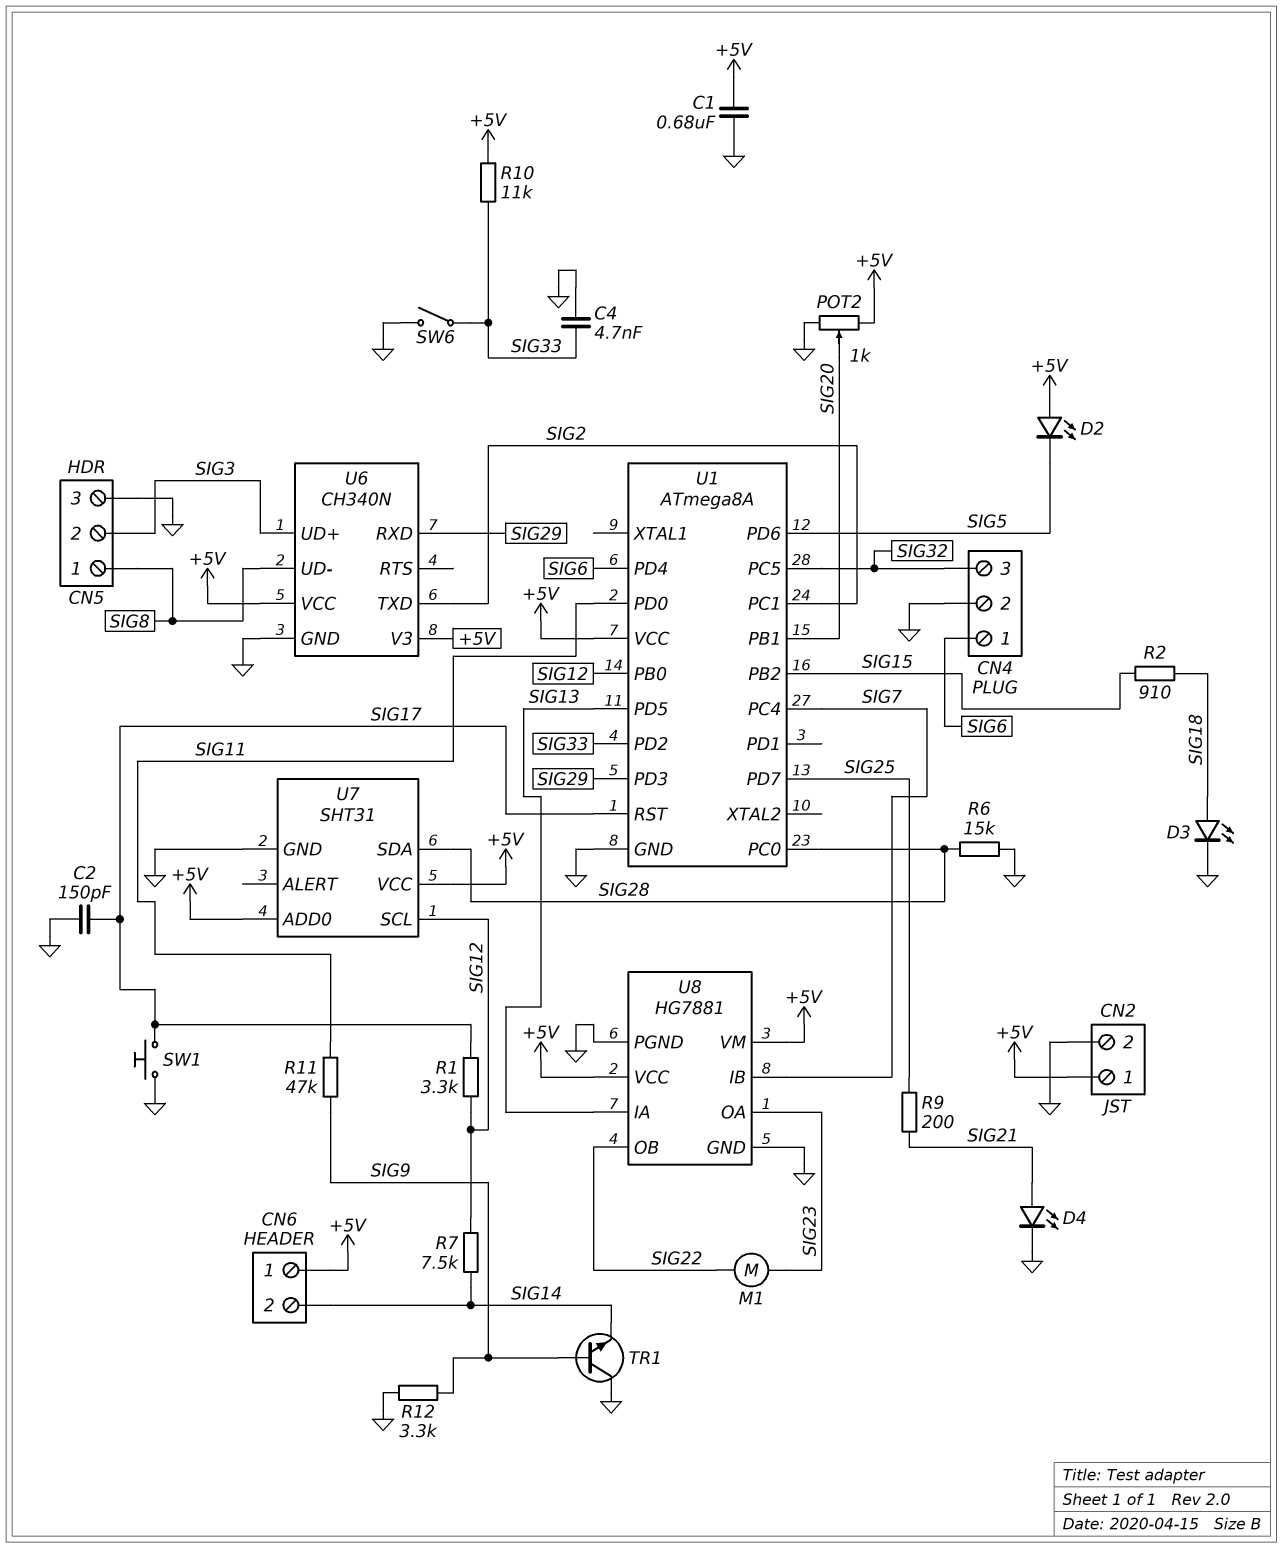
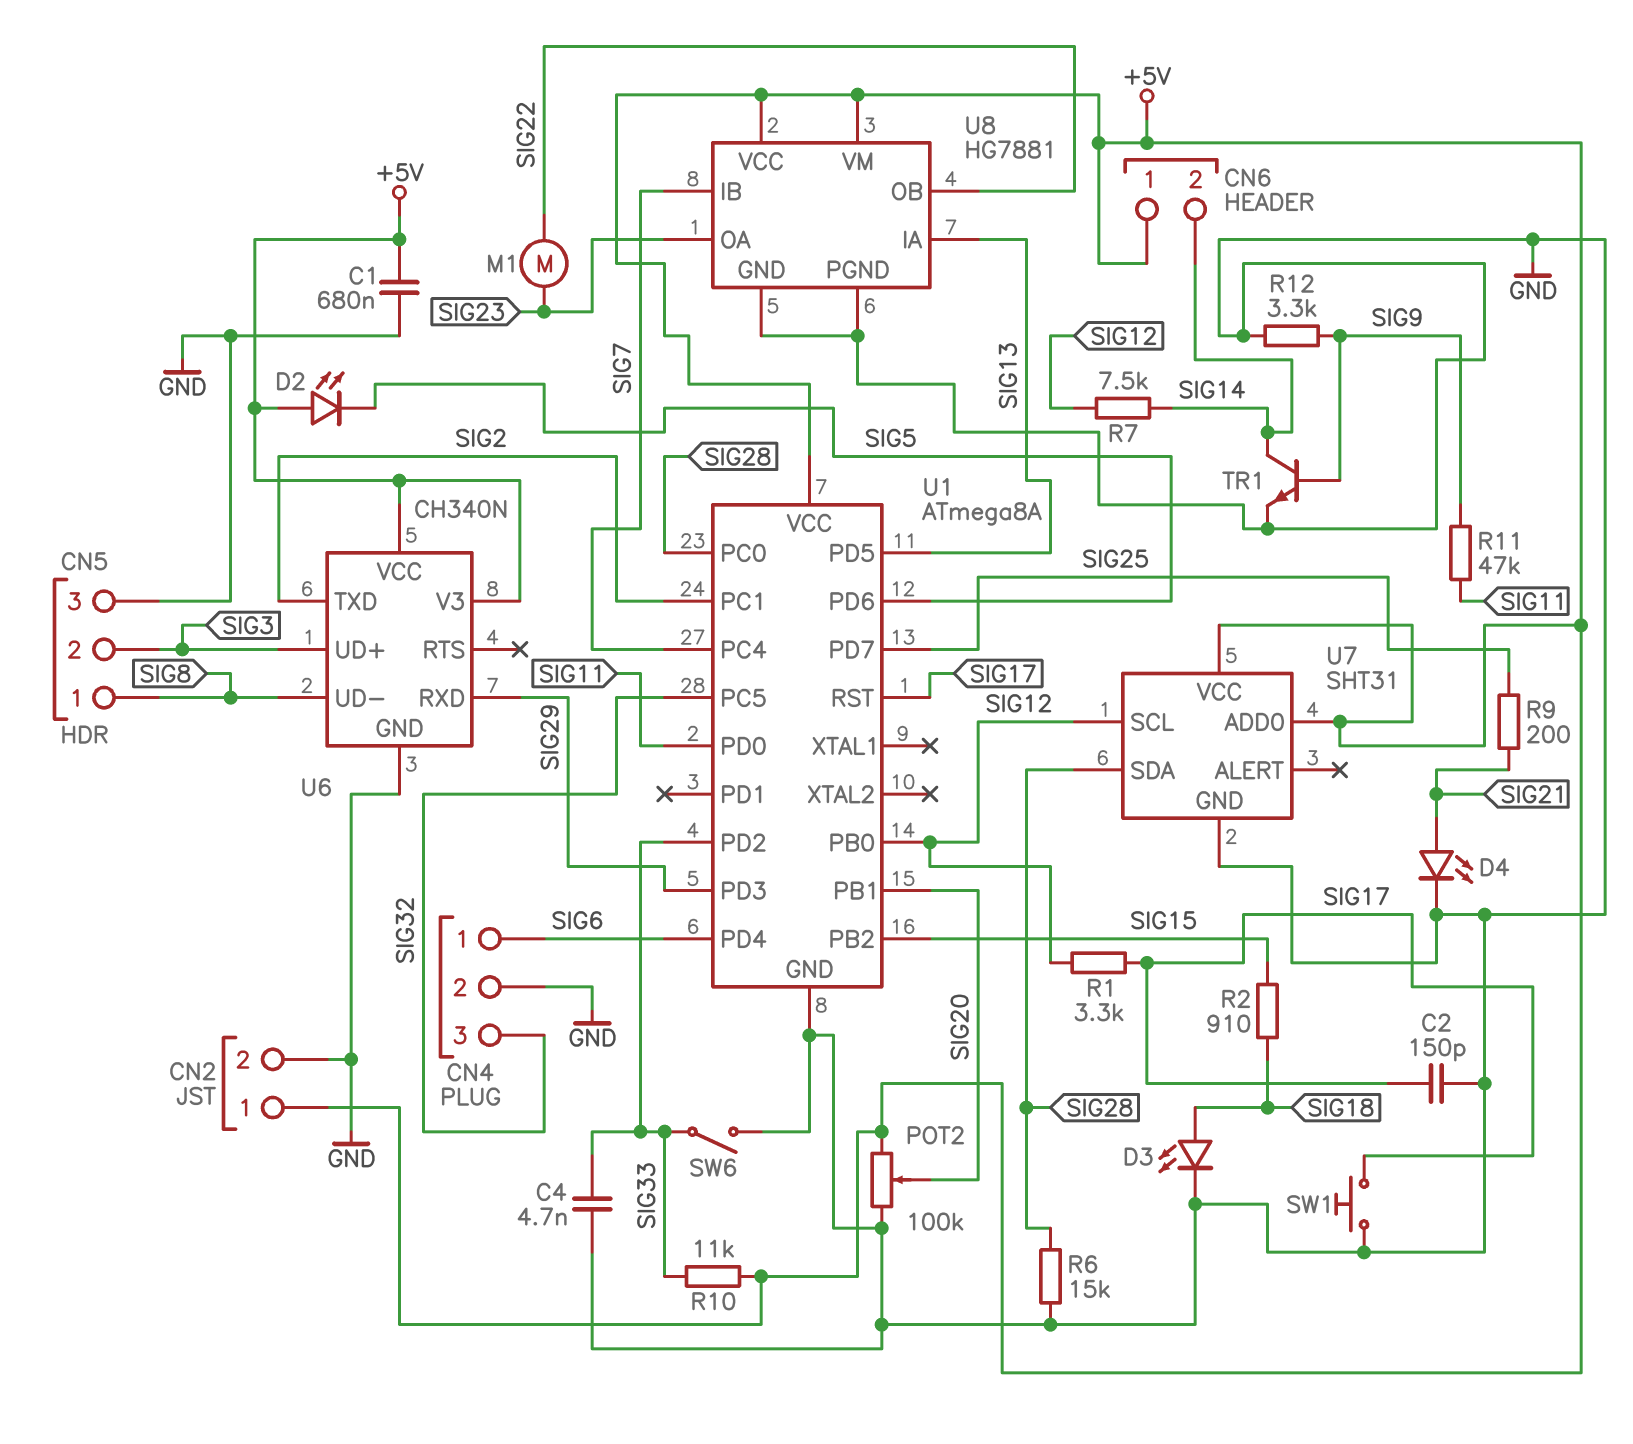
POT2: 1k (+5V, GND, wiper SIG20) -> 100k (+5V, GND, wiper SIG20)
TR1: NPN (B SIG9, C GND, E SIG14) -> NPN (B SIG9, C SIG14, E GND)

